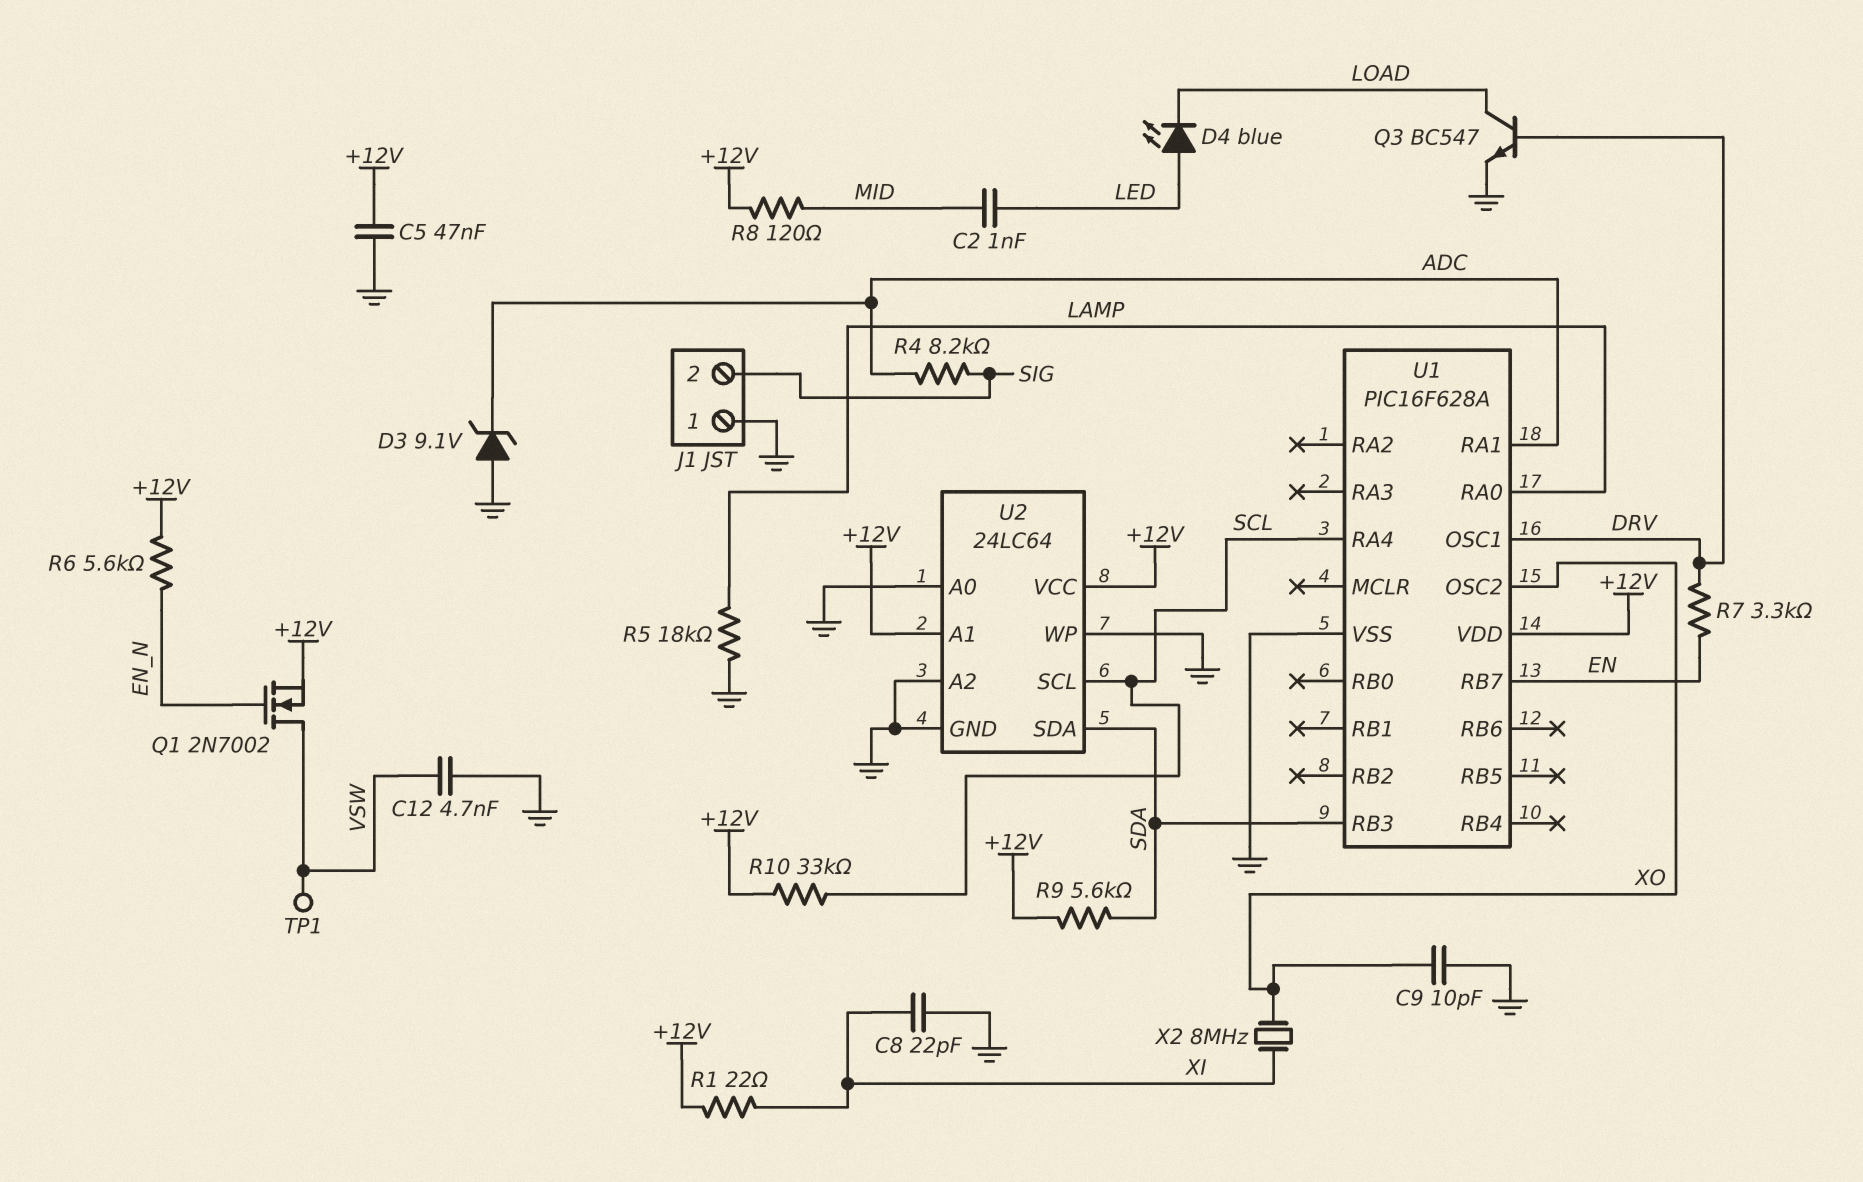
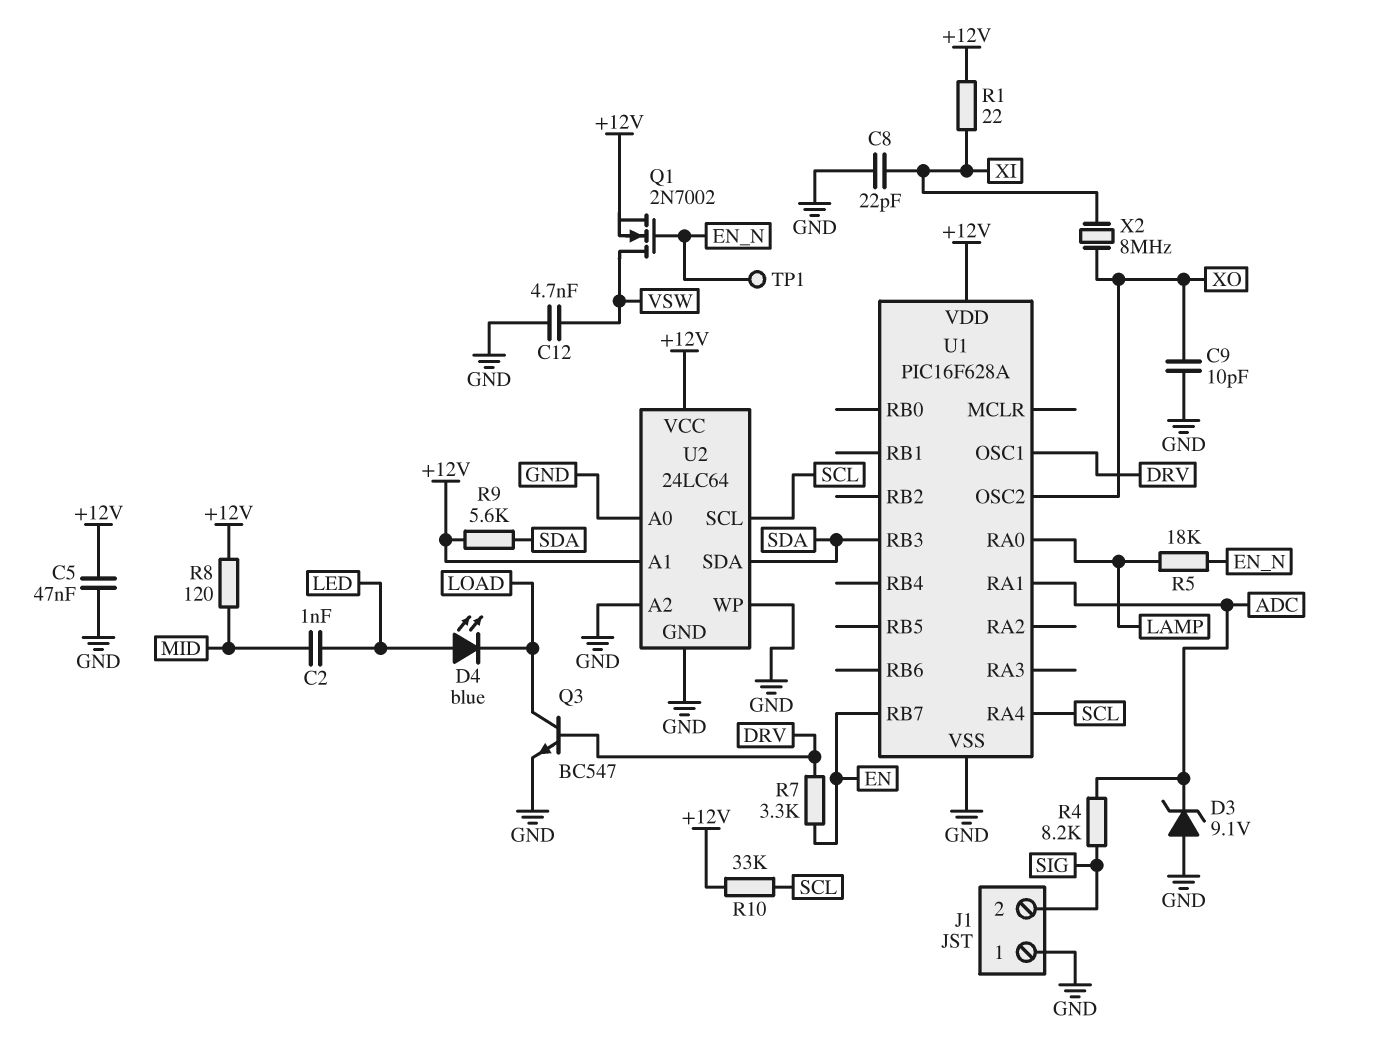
R5: 18k (GND, LAMP) -> 18k (EN_N, LAMP)
R6: 5.6k (+12V, EN_N) -> none
TP1: test point (VSW) -> test point (EN_N)

